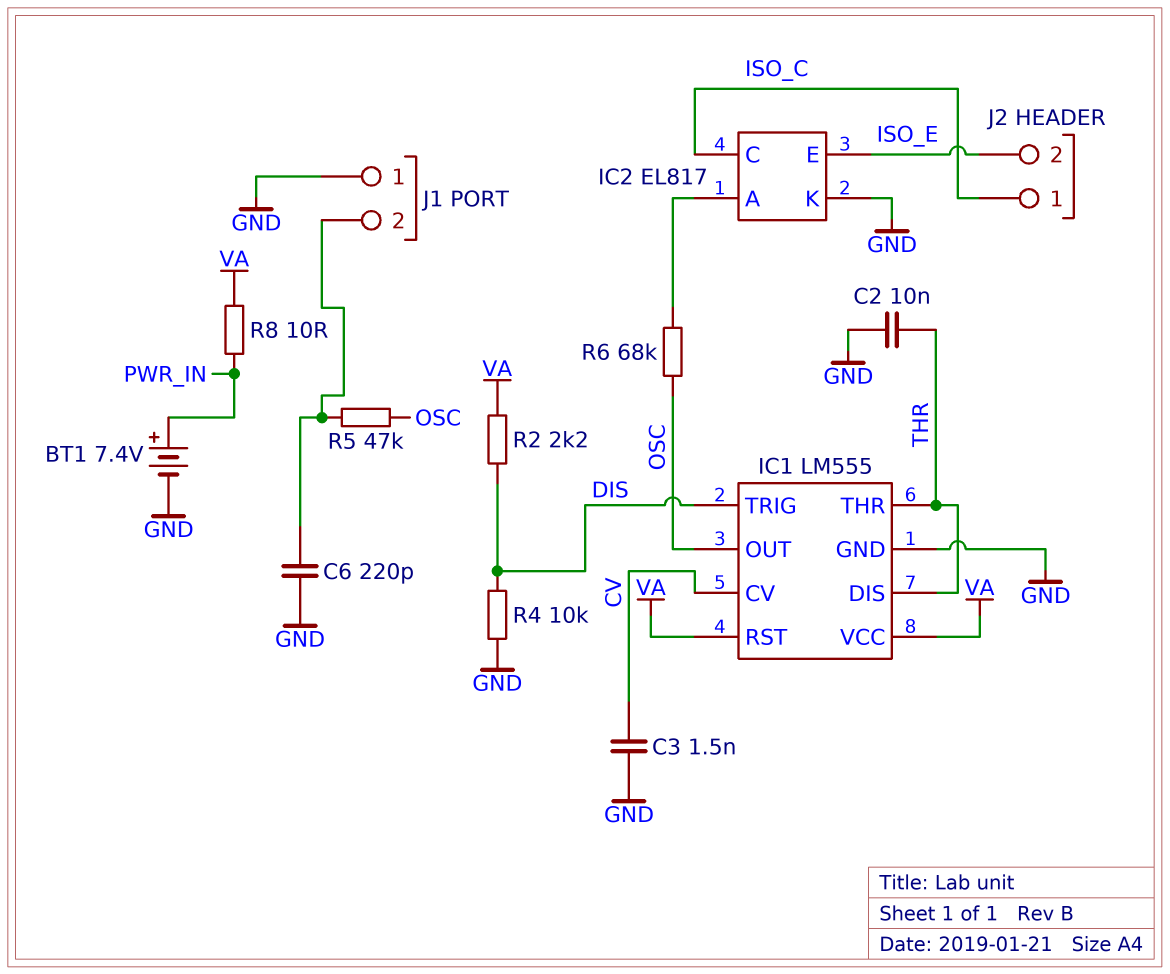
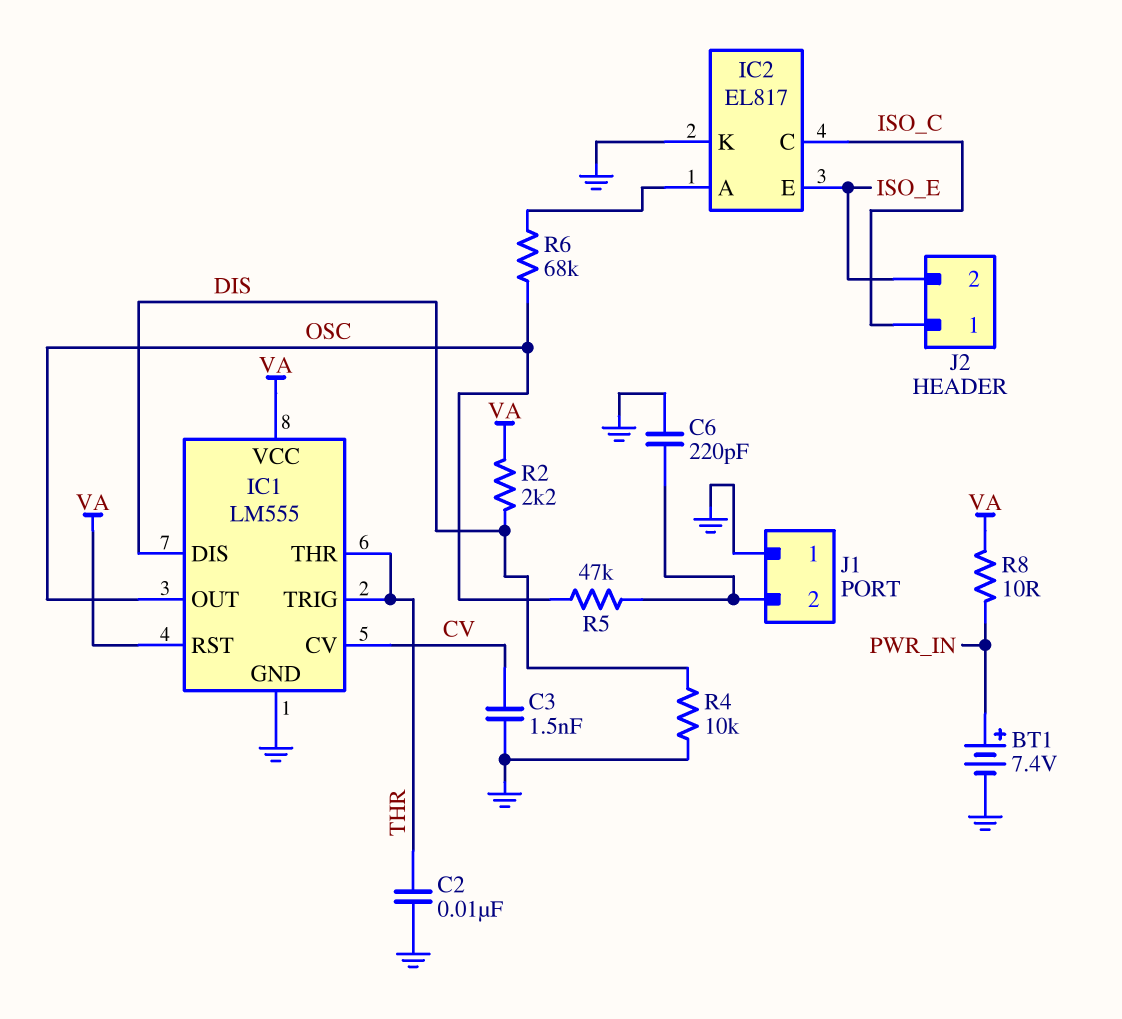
IC1 pin DIS: THR -> DIS
IC1 pin TRIG: DIS -> THR

